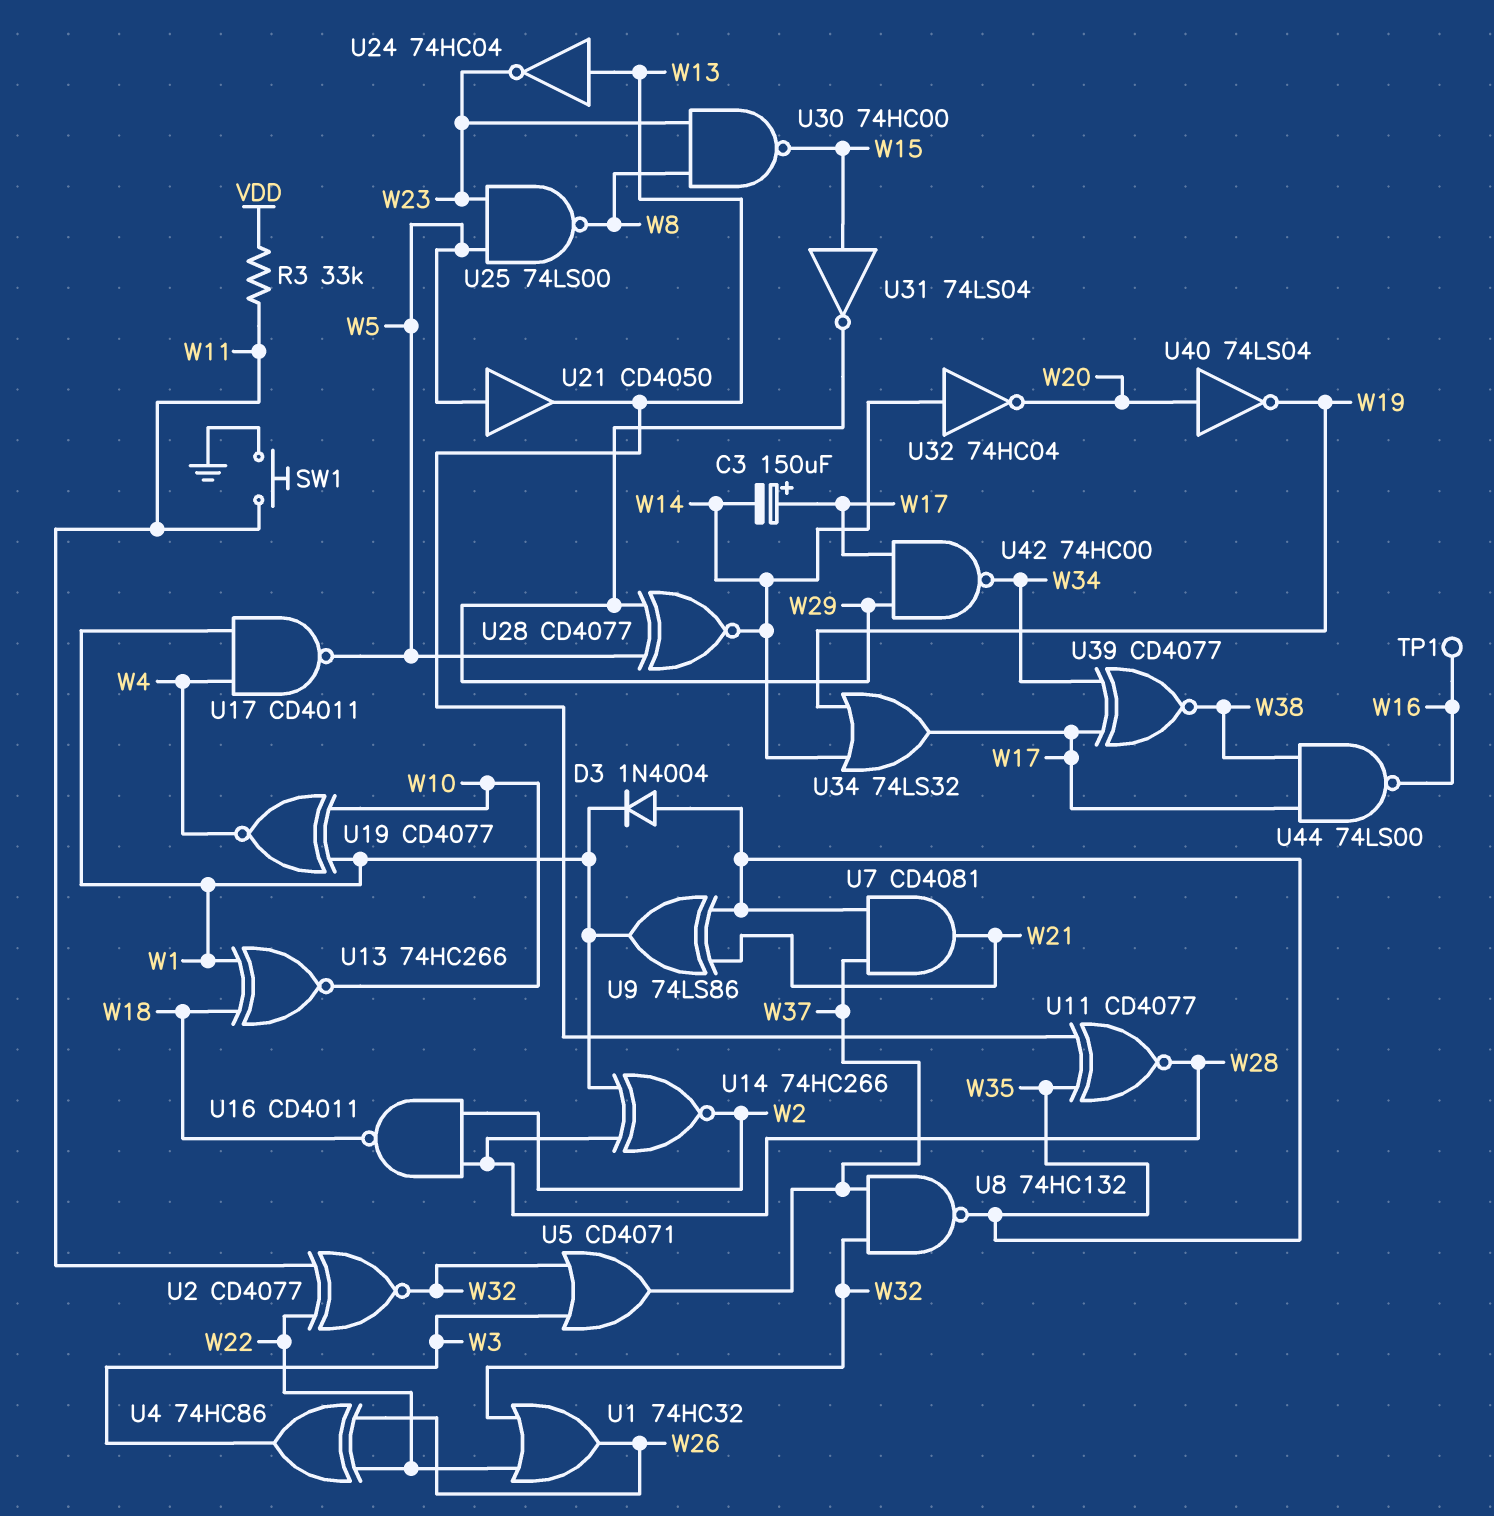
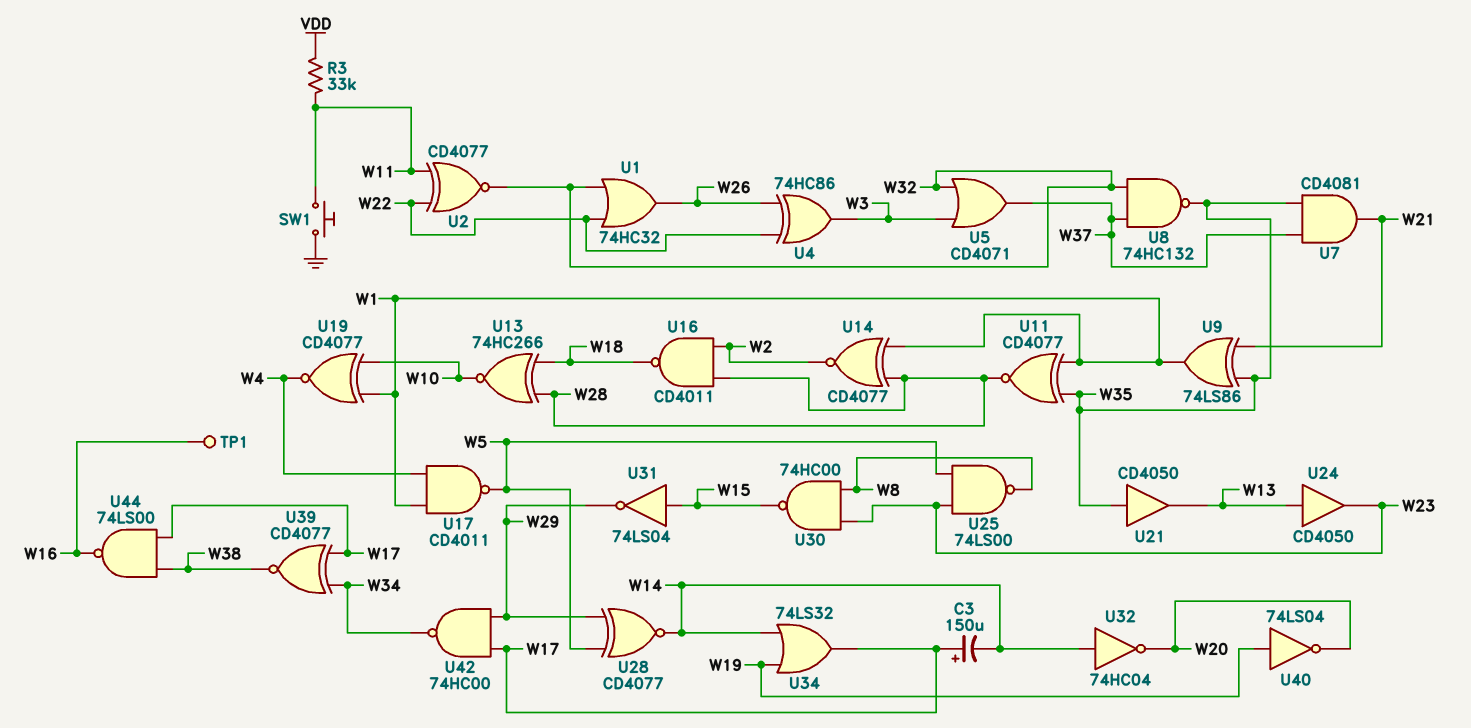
D3: diode 1N4004 (A W35, K W1) -> none
U11: XNOR CD4077 (in W13, in W35, out W28) -> XNOR CD4077 (in W1, in W35, out W28)
U13: XNOR 74HC266 (in W1, in W18, out W10) -> XNOR 74HC266 (in W18, in W28, out W10)
U14: XNOR 74HC266 (in W1, in W28, out W2) -> XNOR CD4077 (in W1, in W28, out W2)
U21: buffer CD4050 (in W5, out W13) -> buffer CD4050 (in W35, out W13)
U24: NOT 74HC04 (in W13, out W23) -> buffer CD4050 (in W13, out W23)
U40: NOT 74LS04 (in W20, out W19) -> NOT 74LS04 (in W19, out W20)

